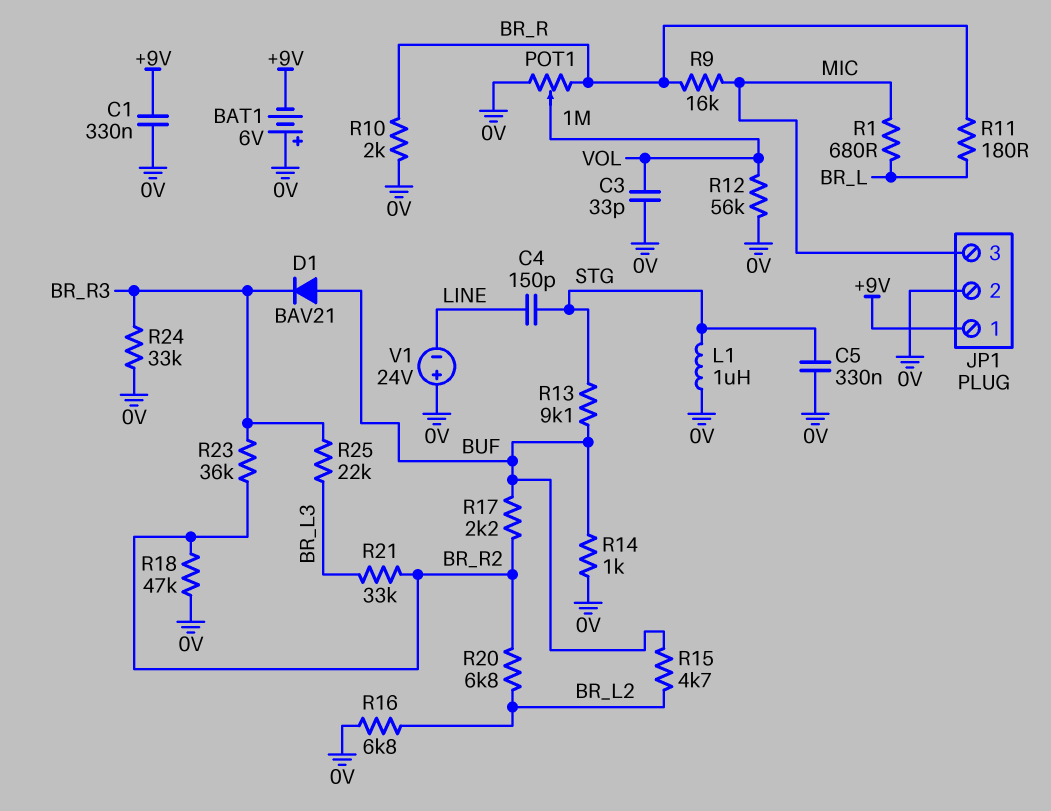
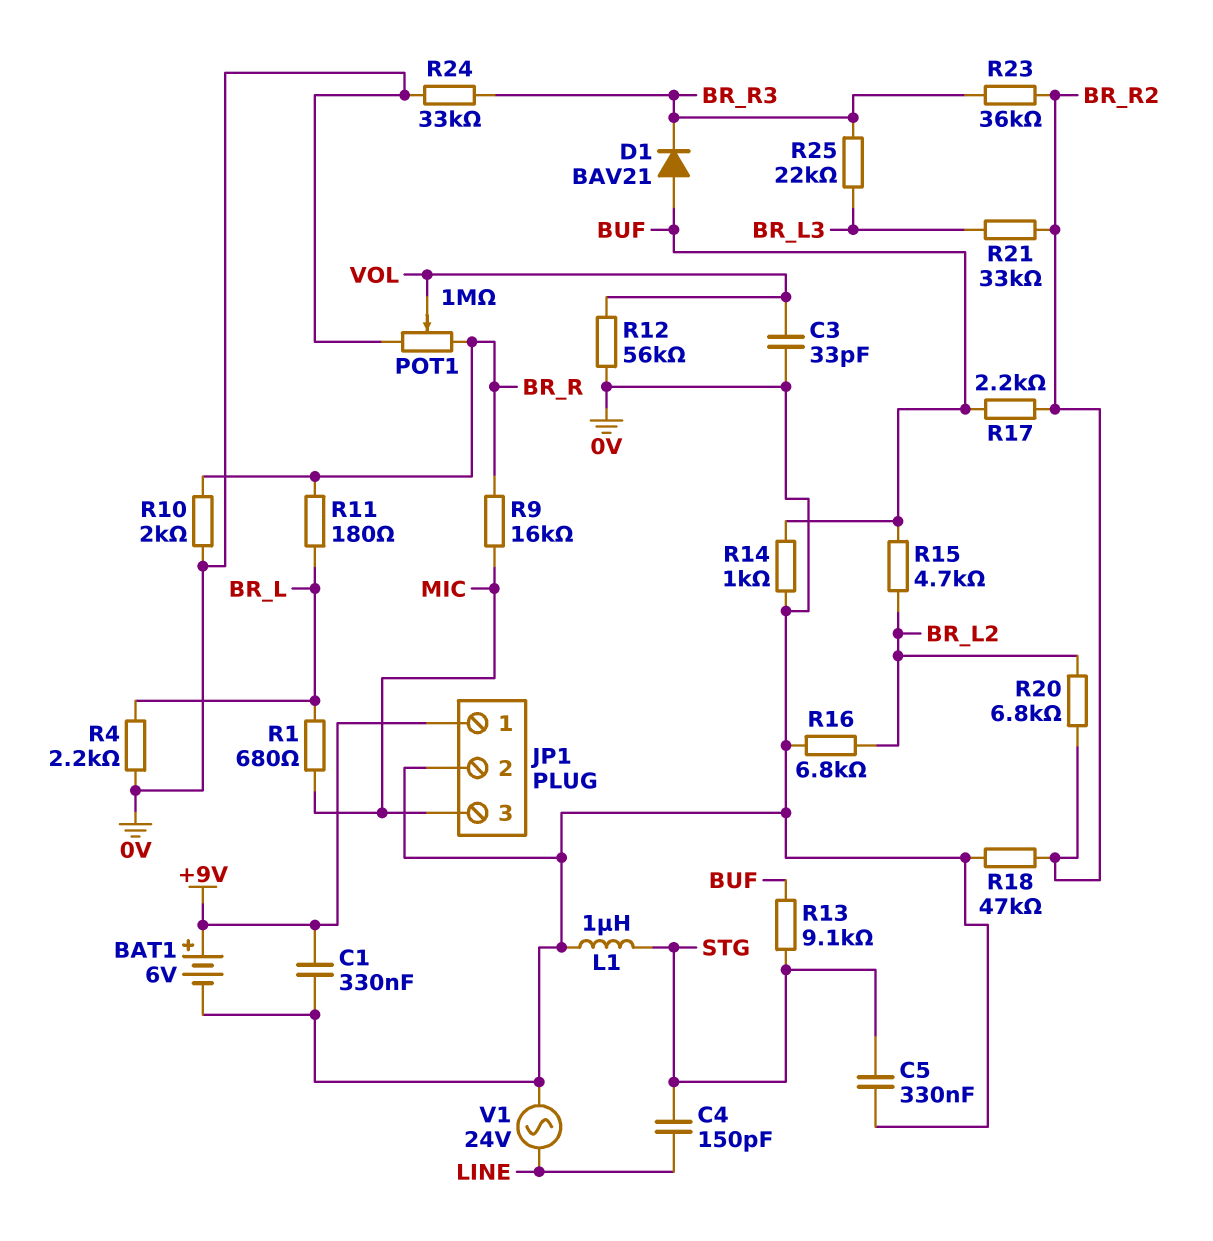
BAT1: 6V (plus 0V, minus +9V) -> 6V (plus +9V, minus 0V)
R4: none -> 2.2k (0V, BR_L)
V1: 24V (plus 0V, minus LINE) -> AC 24V (0V, LINE)

